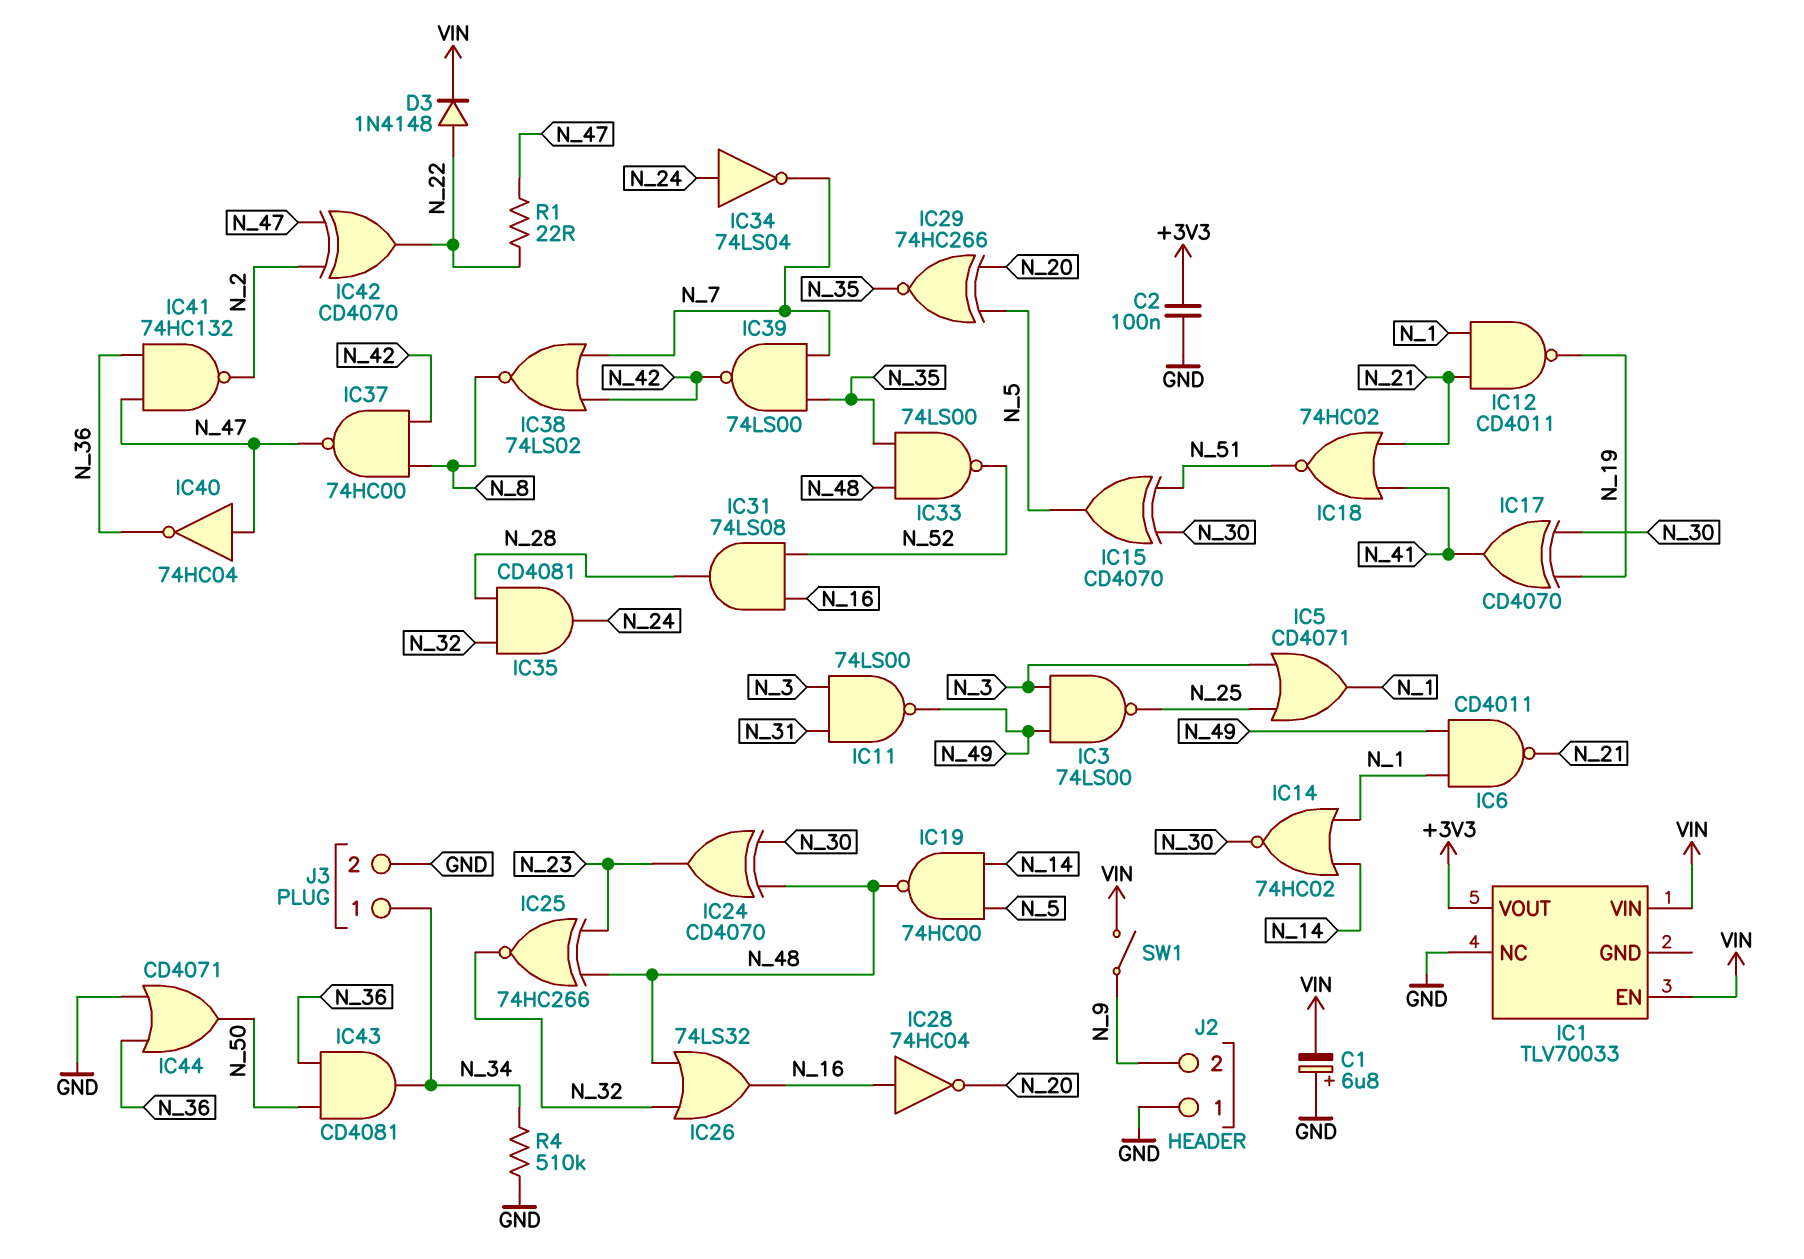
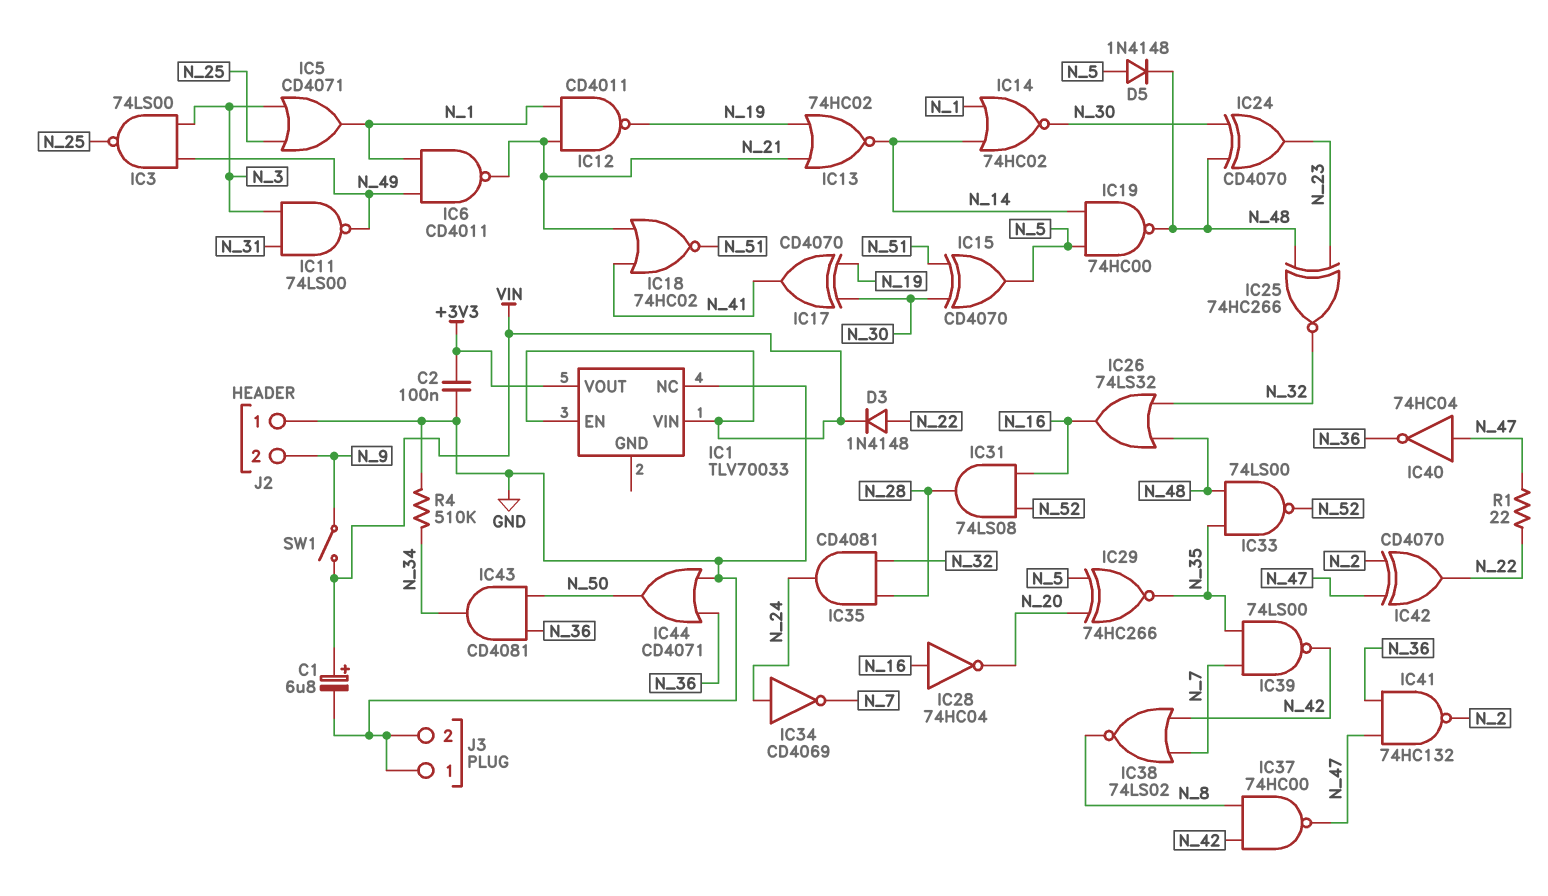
C1: 6.8uF (plus GND, minus VIN) -> 6.8uF (plus VIN, minus GND)
D5: none -> diode 1N4148 (A N_5, K N_48)
IC13: none -> NOR 74HC02 (in N_19, in N_21, out N_14)
IC34: NOT 74LS04 (in N_24, out N_7) -> NOT CD4069 (in N_24, out N_7)
J3 pin 1: N_34 -> GND

